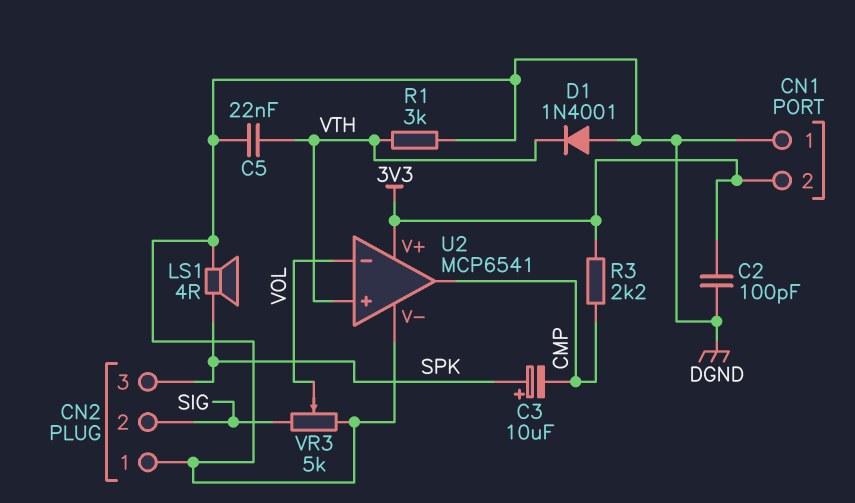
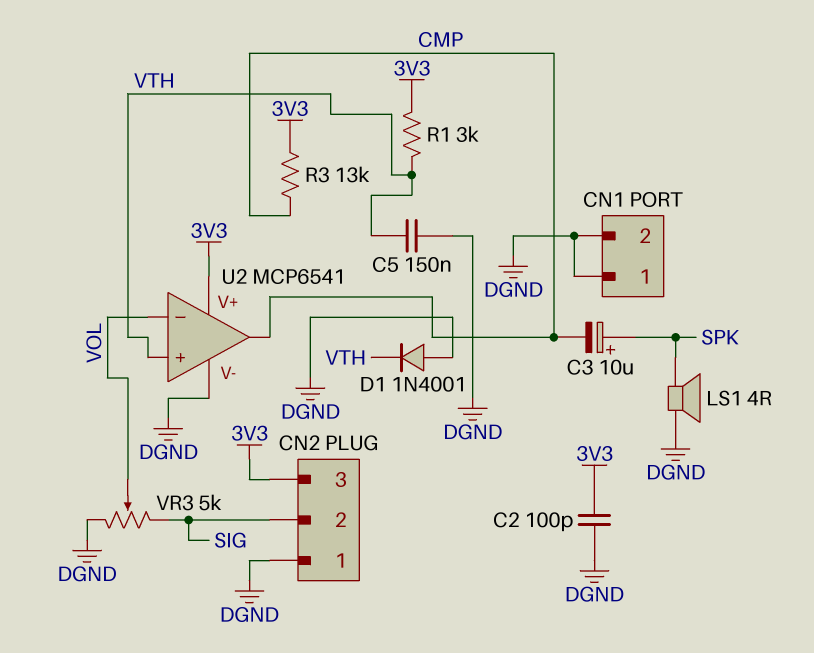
C5: 22nF (DGND, VTH) -> 150nF (DGND, VTH)
CN1 pin 2: 3V3 -> DGND
CN2 pin 3: SPK -> 3V3
R1: 3k (DGND, VTH) -> 3k (3V3, VTH)
R3: 2.2k (3V3, CMP) -> 13k (3V3, CMP)

